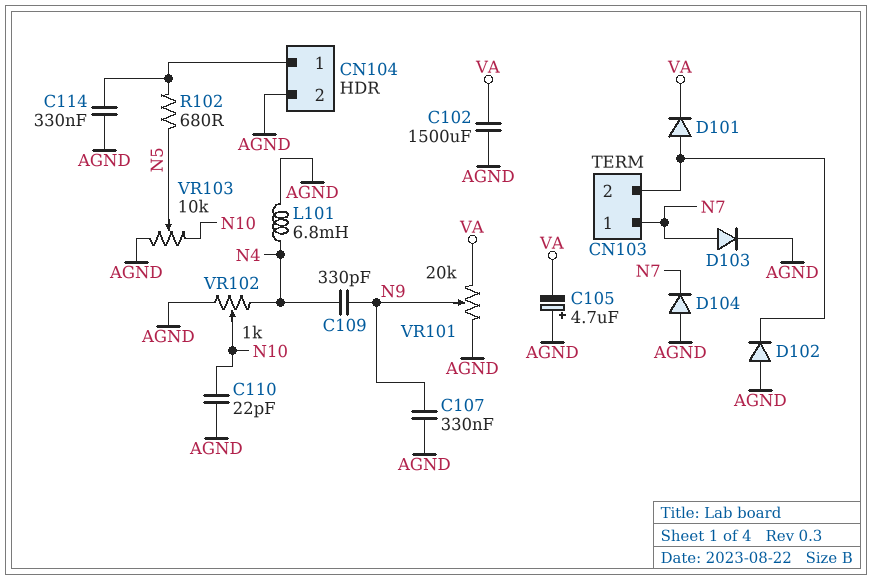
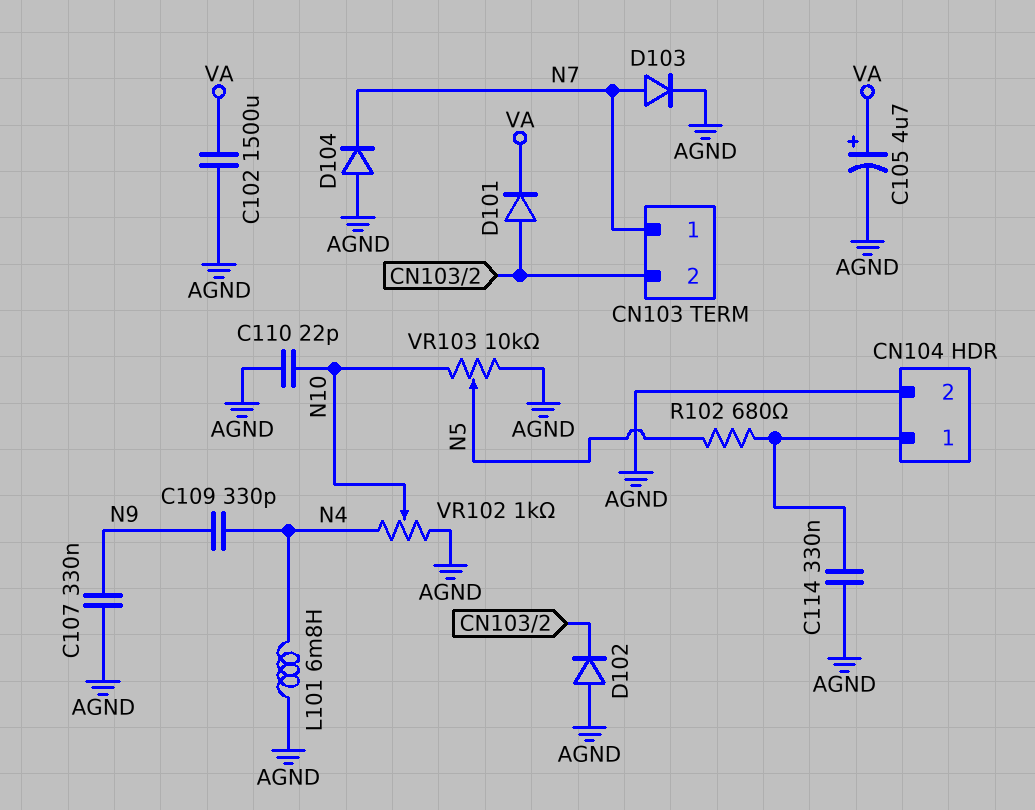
C105: 4.7uF (plus AGND, minus VA) -> 4.7uF (plus VA, minus AGND)
VR101: 20k (AGND, VA, wiper N9) -> none

